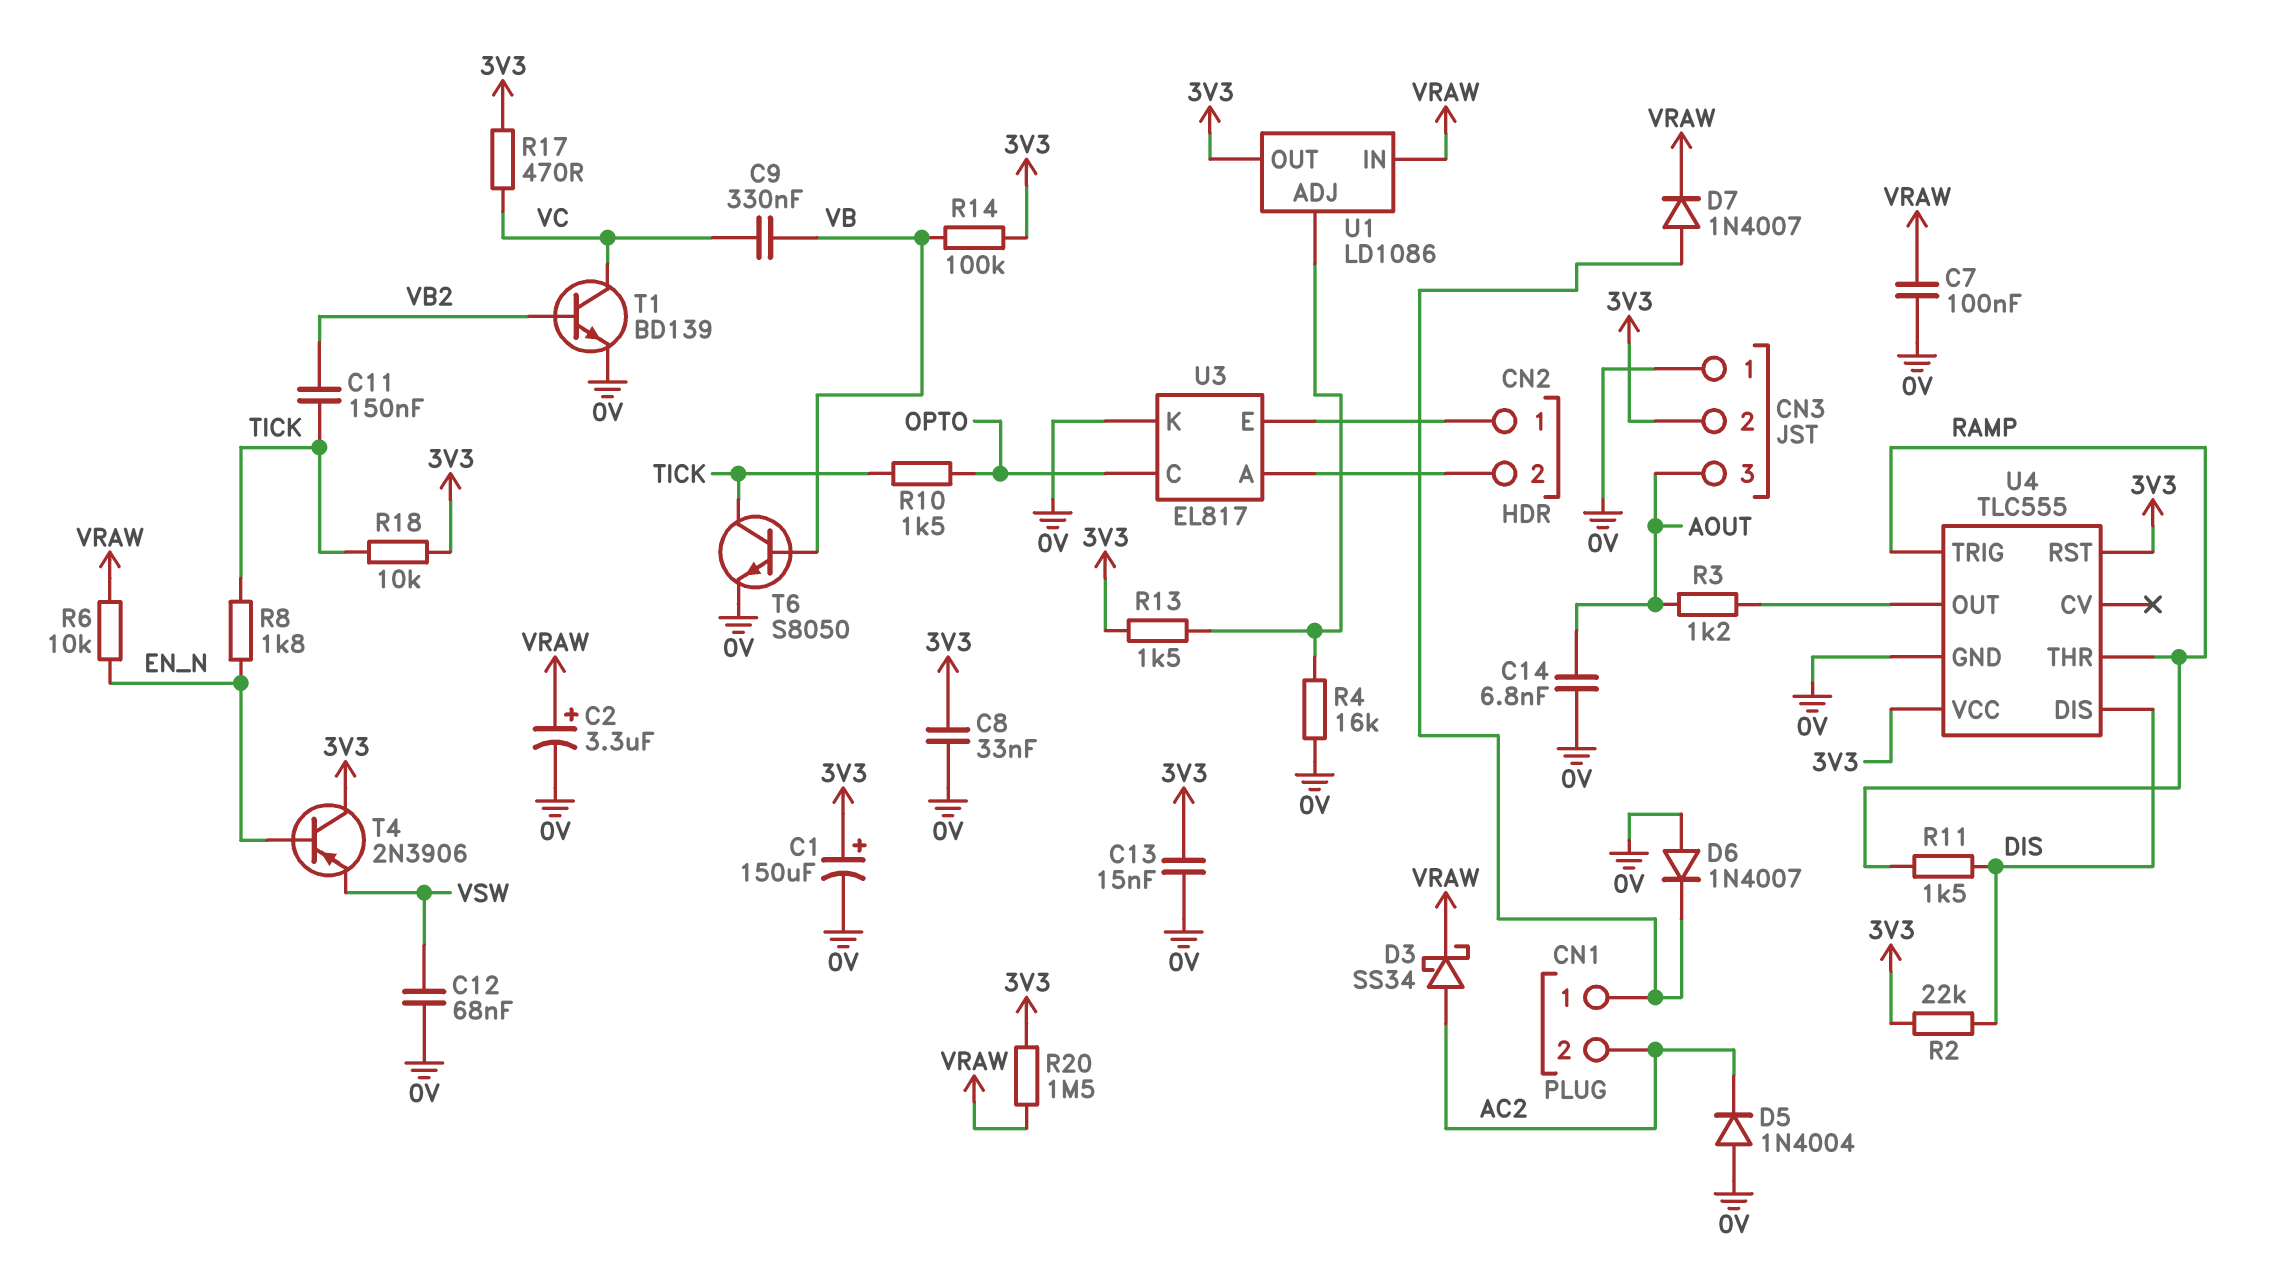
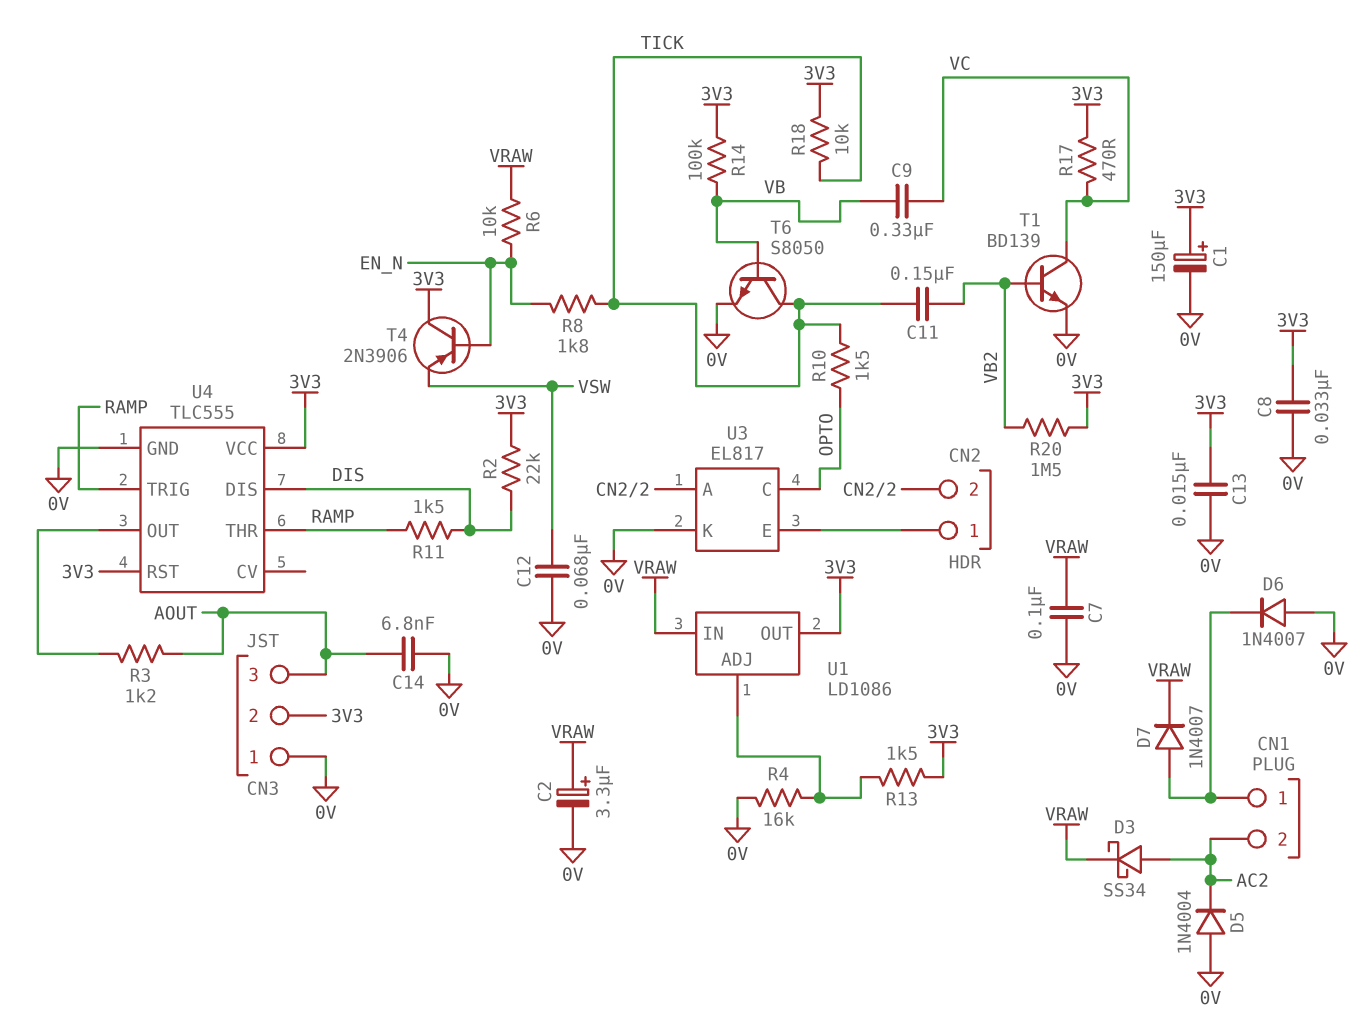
R20: 1.5M (3V3, VRAW) -> 1.5M (3V3, VB2)

